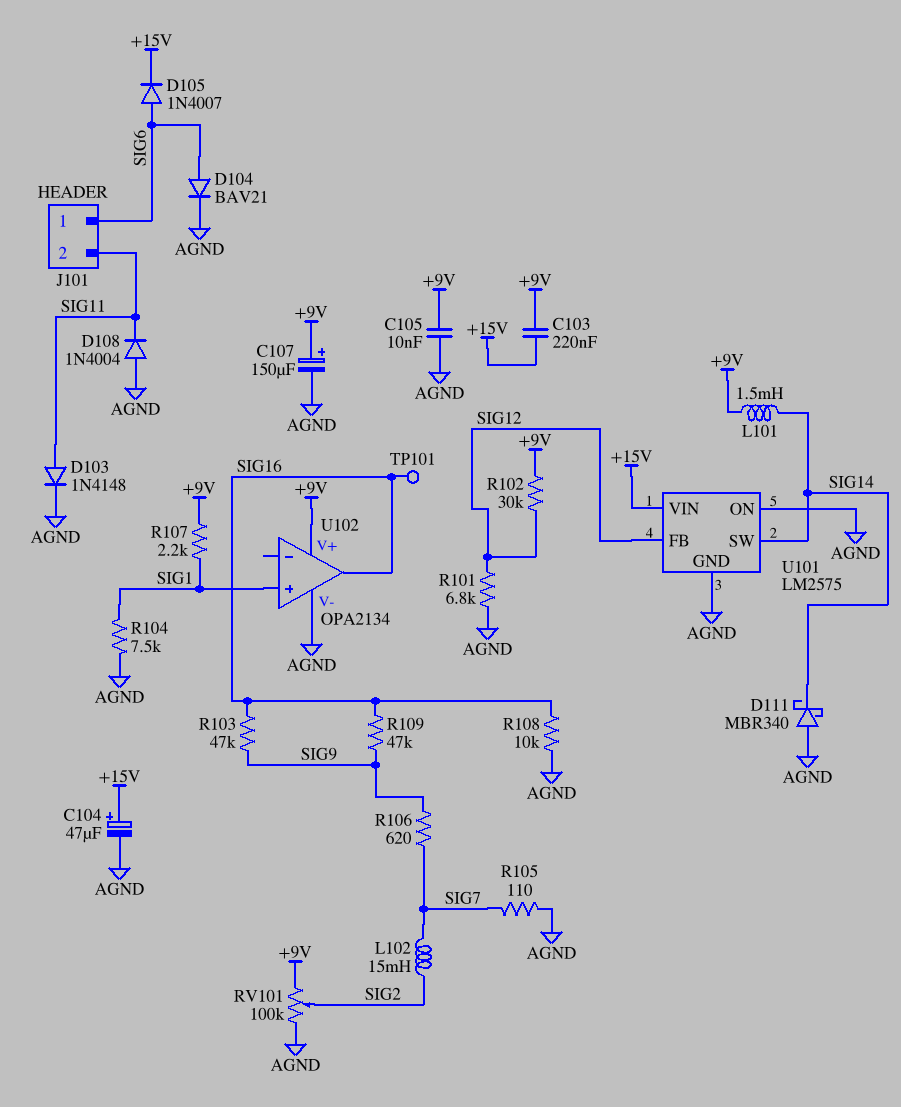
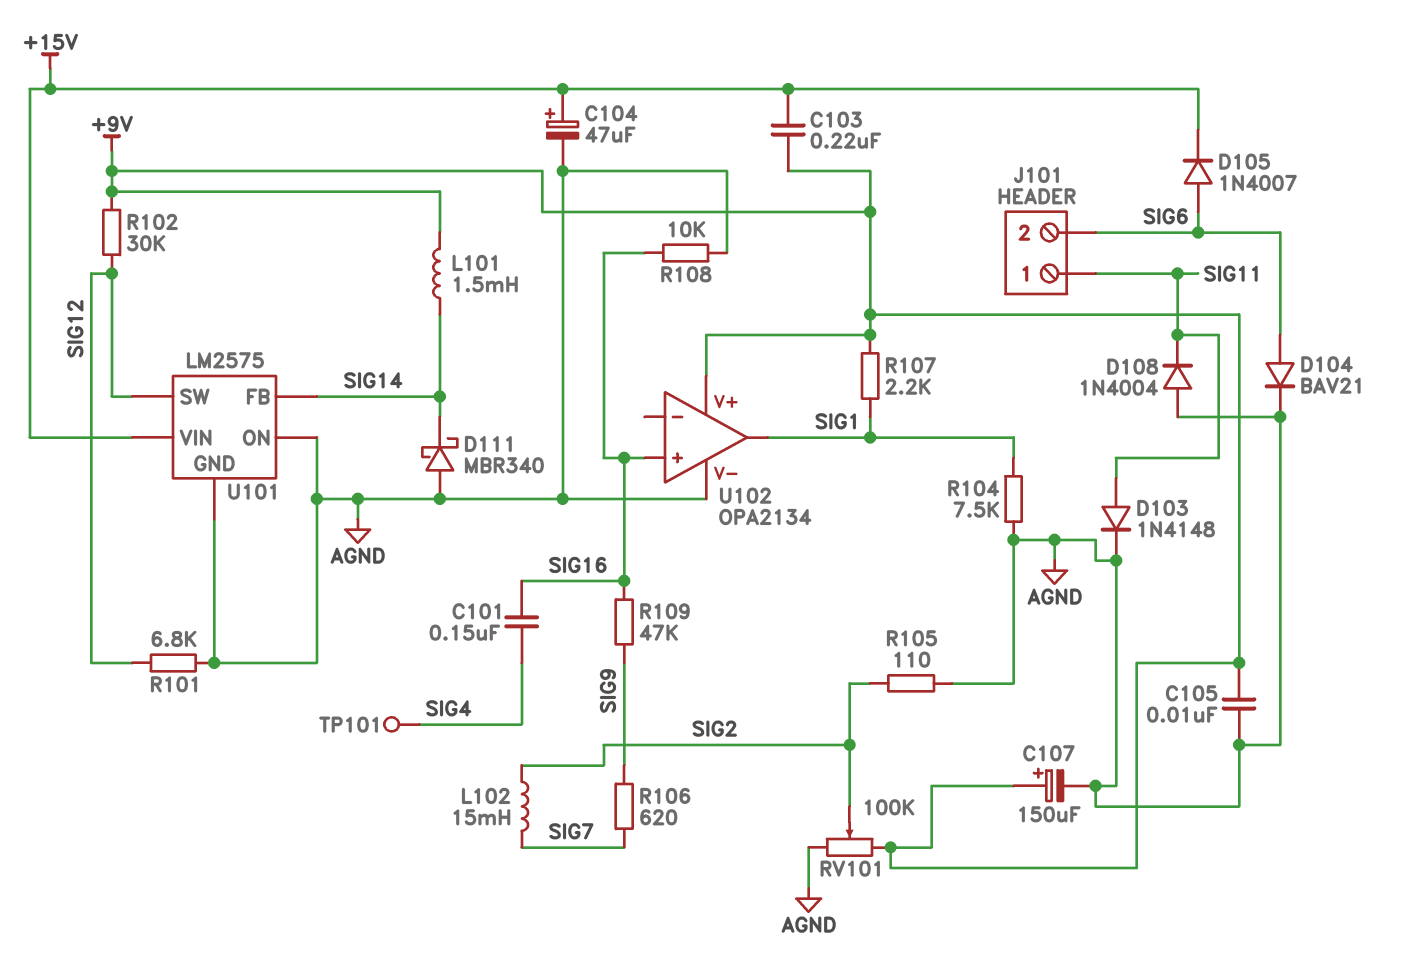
C101: none -> 150nF (SIG4, SIG16)
J101 pin 1: SIG6 -> SIG11
J101 pin 2: SIG11 -> SIG6
R103: 47k (SIG9, SIG16) -> none
R105: 110 (AGND, SIG7) -> 110 (AGND, SIG2)
TP101: test point (SIG16) -> test point (SIG4)
U101 pin FB: SIG12 -> SIG14
U101 pin SW: SIG14 -> SIG12
U102 pin in+: SIG1 -> SIG16
U102 pin out: SIG16 -> SIG1

